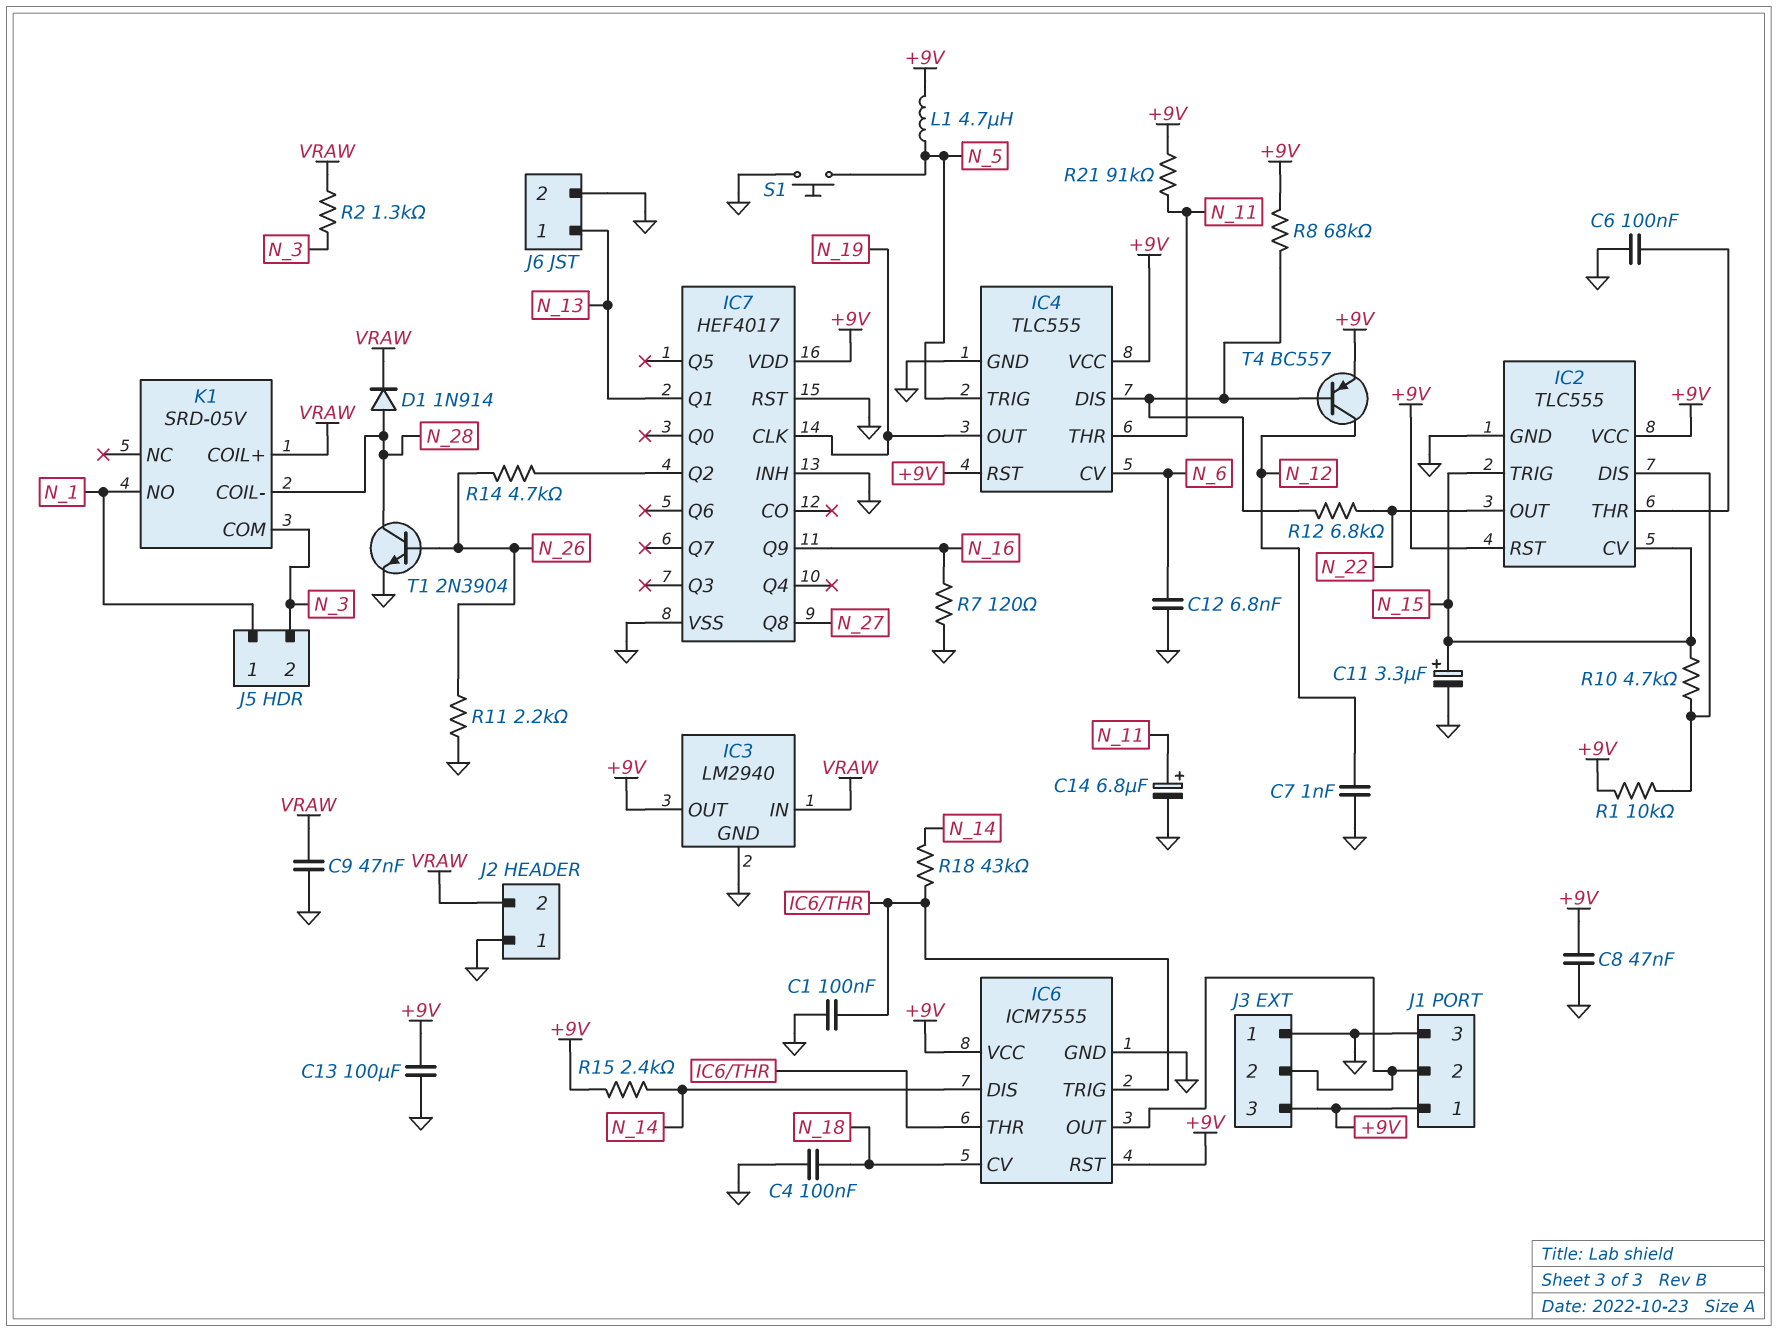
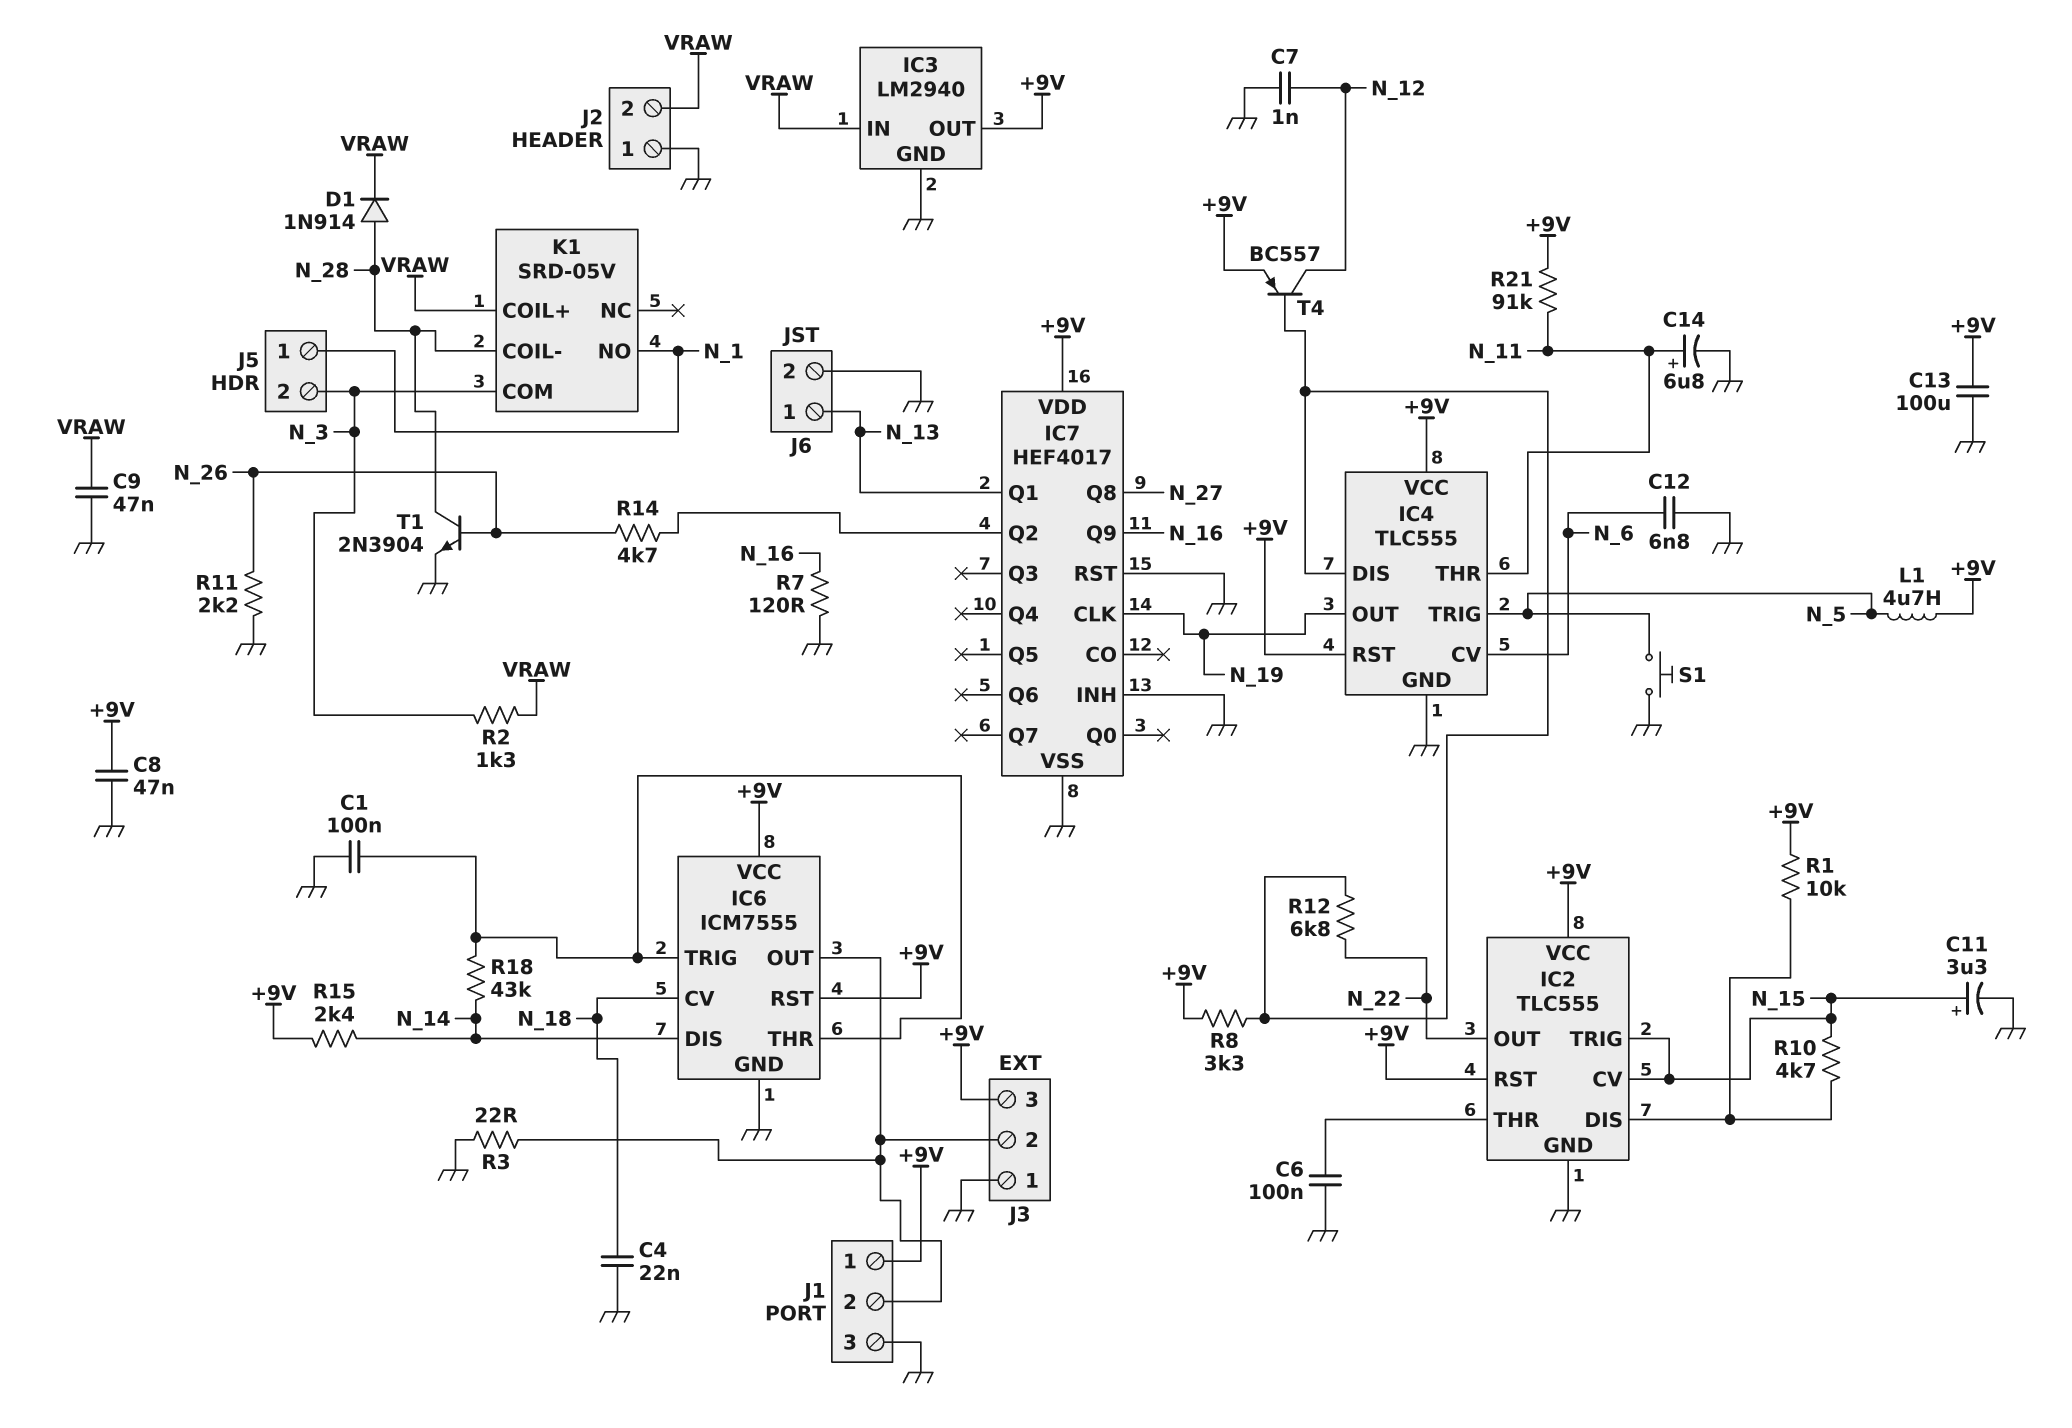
C4: 100nF (GND, N_18) -> 22nF (GND, N_18)
R3: none -> 22 (GND, IC6/OUT)
R8: 68k (+9V, IC4/DIS) -> 3.3k (+9V, IC4/DIS)

